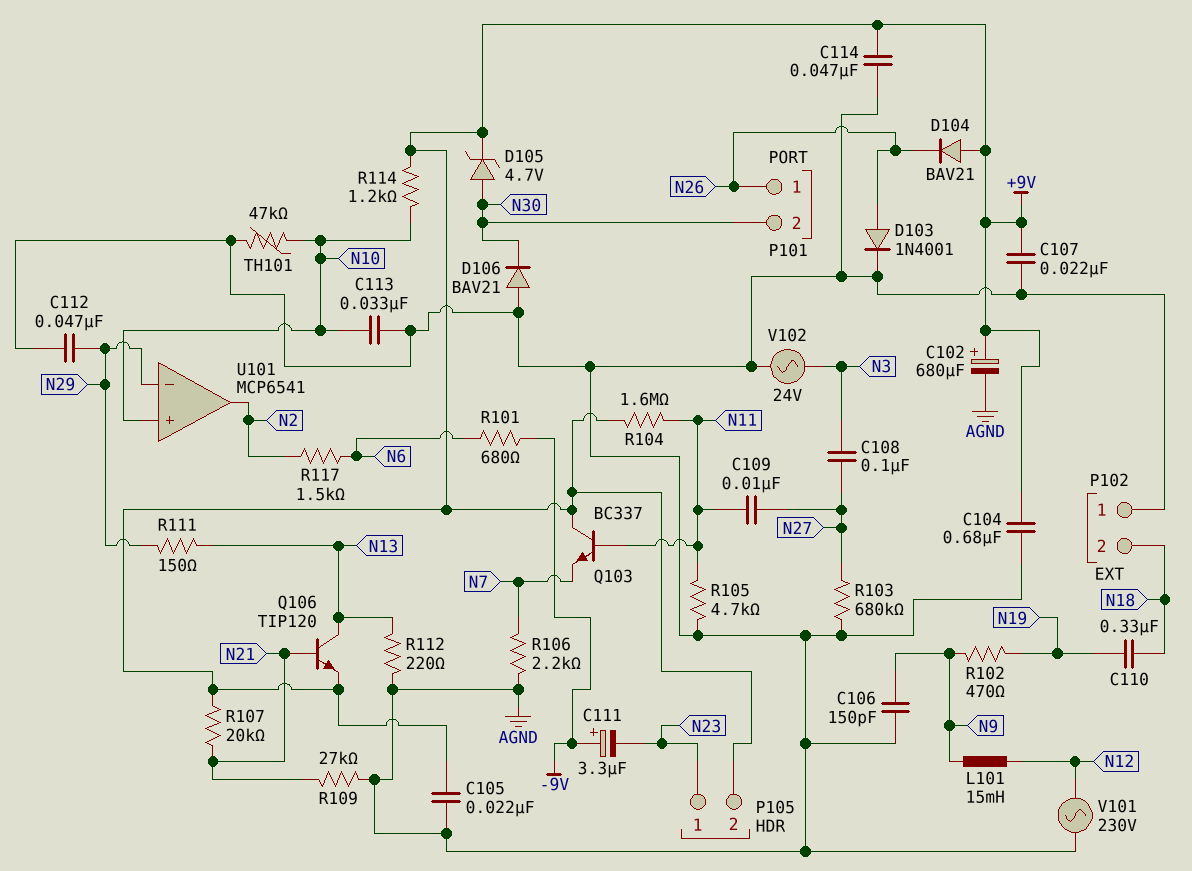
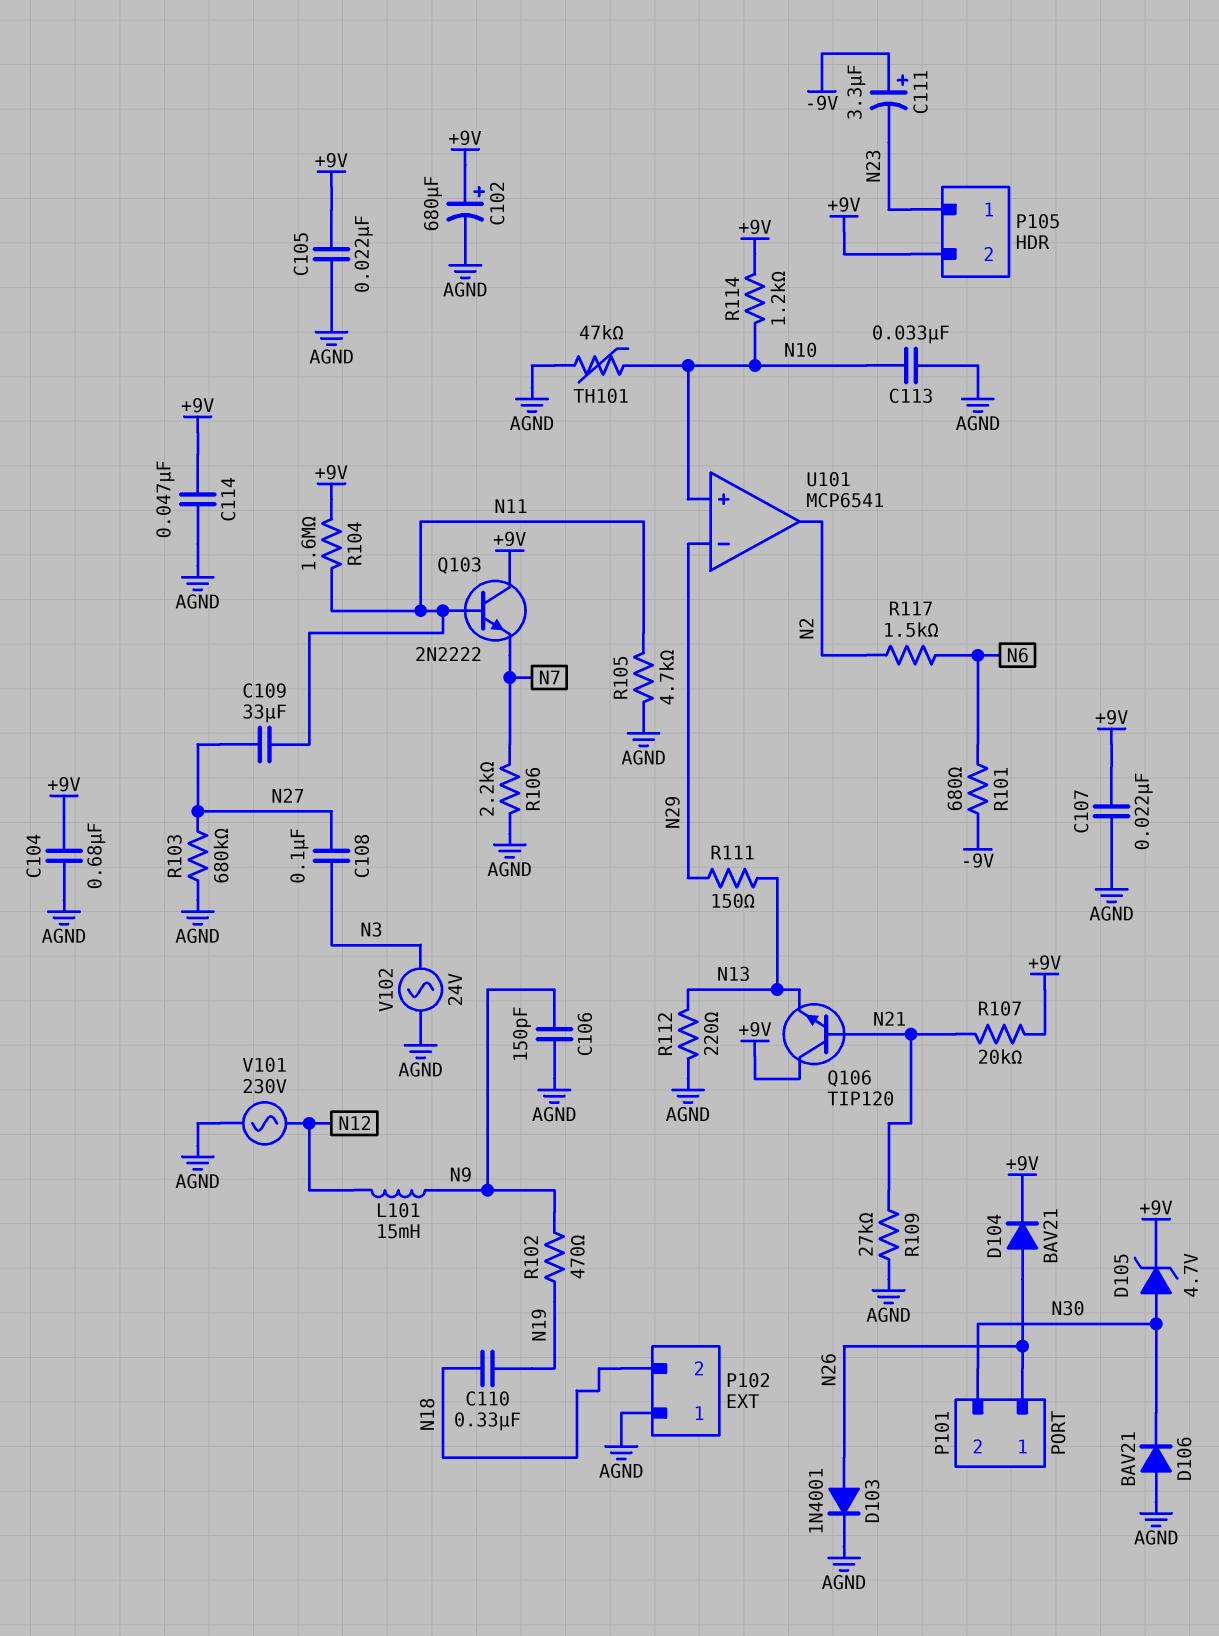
C109: 10nF (N11, N27) -> 33uF (N11, N27)
C112: 47nF (AGND, N29) -> none
D104: diode BAV21 (A +9V, K N26) -> diode BAV21 (A N26, K +9V)
Q103: NPN BC337 (B N11, C +9V, E N7) -> NPN 2N2222 (B N11, C +9V, E N7)
Q106: NPN TIP120 (B N21, C N13, E +9V) -> NPN TIP120 (B N21, C +9V, E N13)

